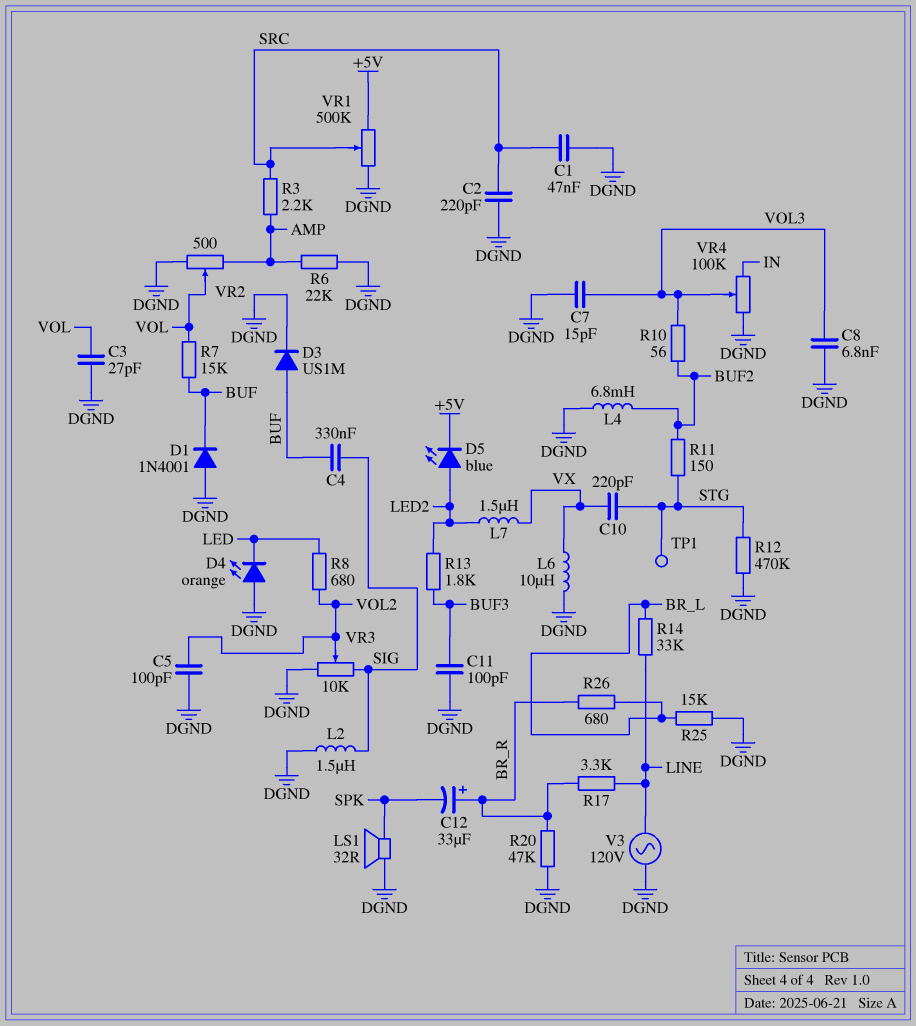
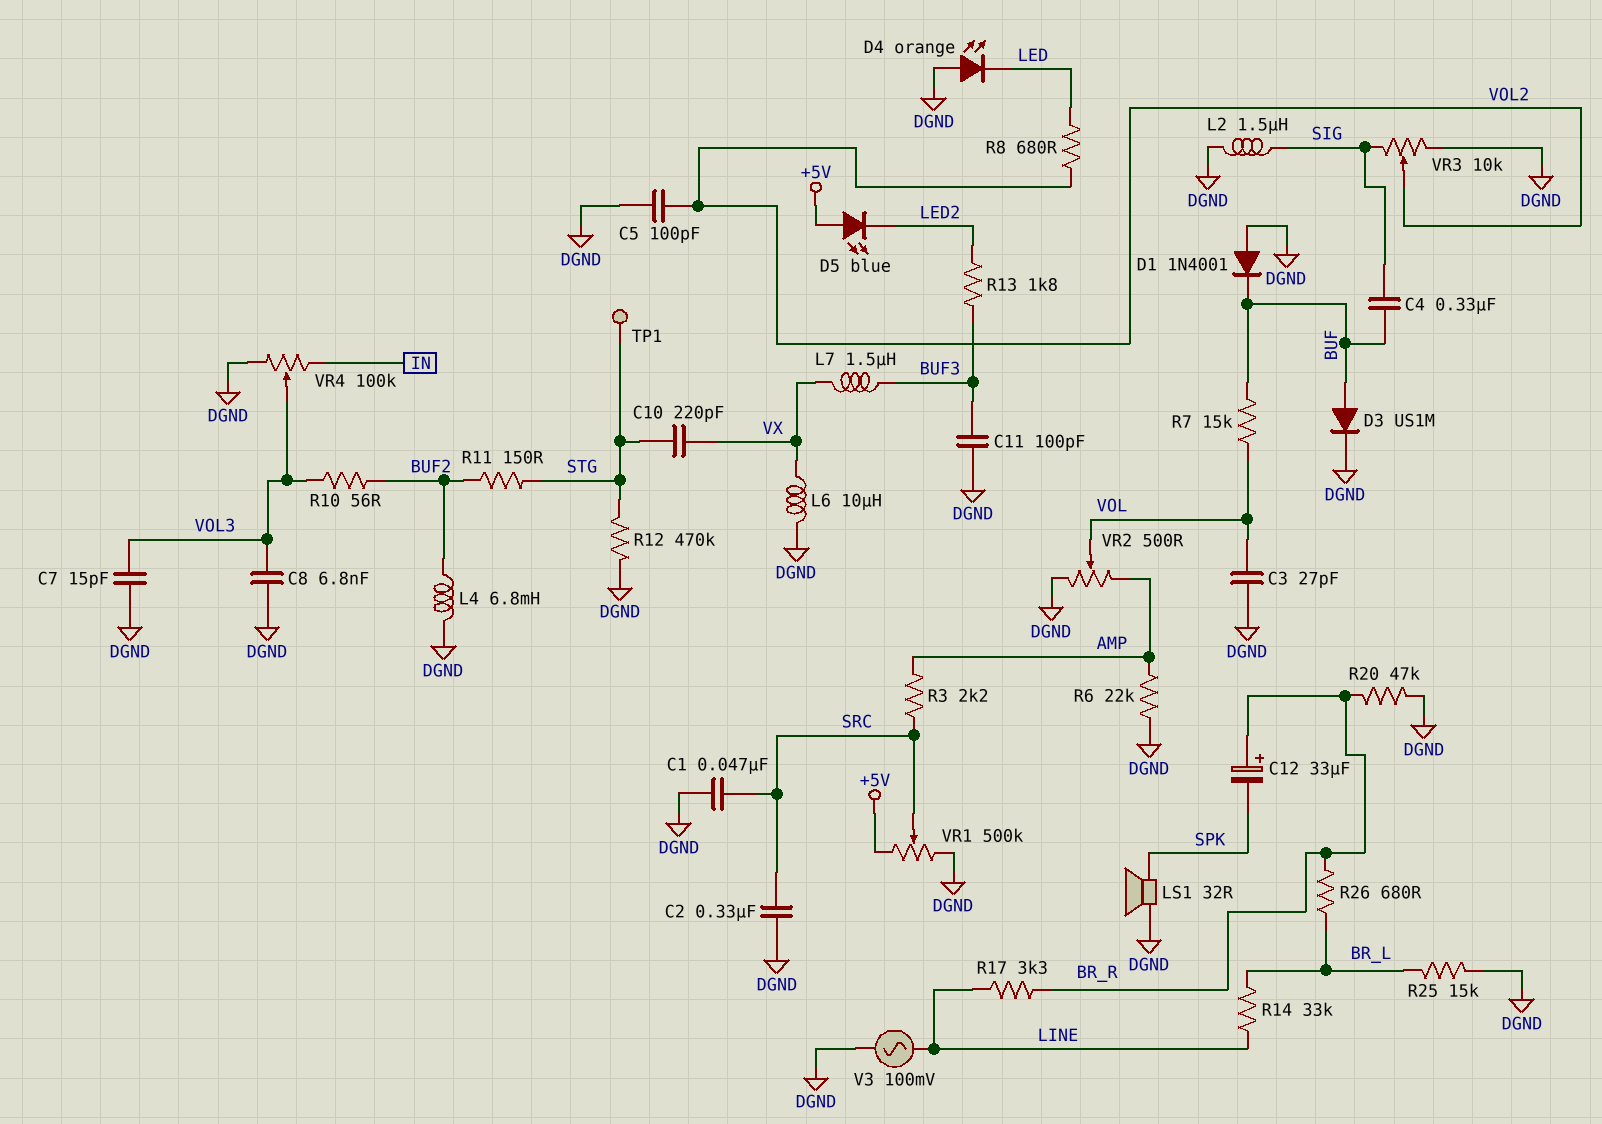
C2: 220pF (DGND, SRC) -> 330nF (DGND, SRC)
D5: LED blue (A LED2, K +5V) -> LED blue (A +5V, K LED2)
L7: 1.5uH (LED2, VX) -> 1.5uH (BUF3, VX)
V3: AC 120V (DGND, LINE) -> AC 100mV (DGND, LINE)

